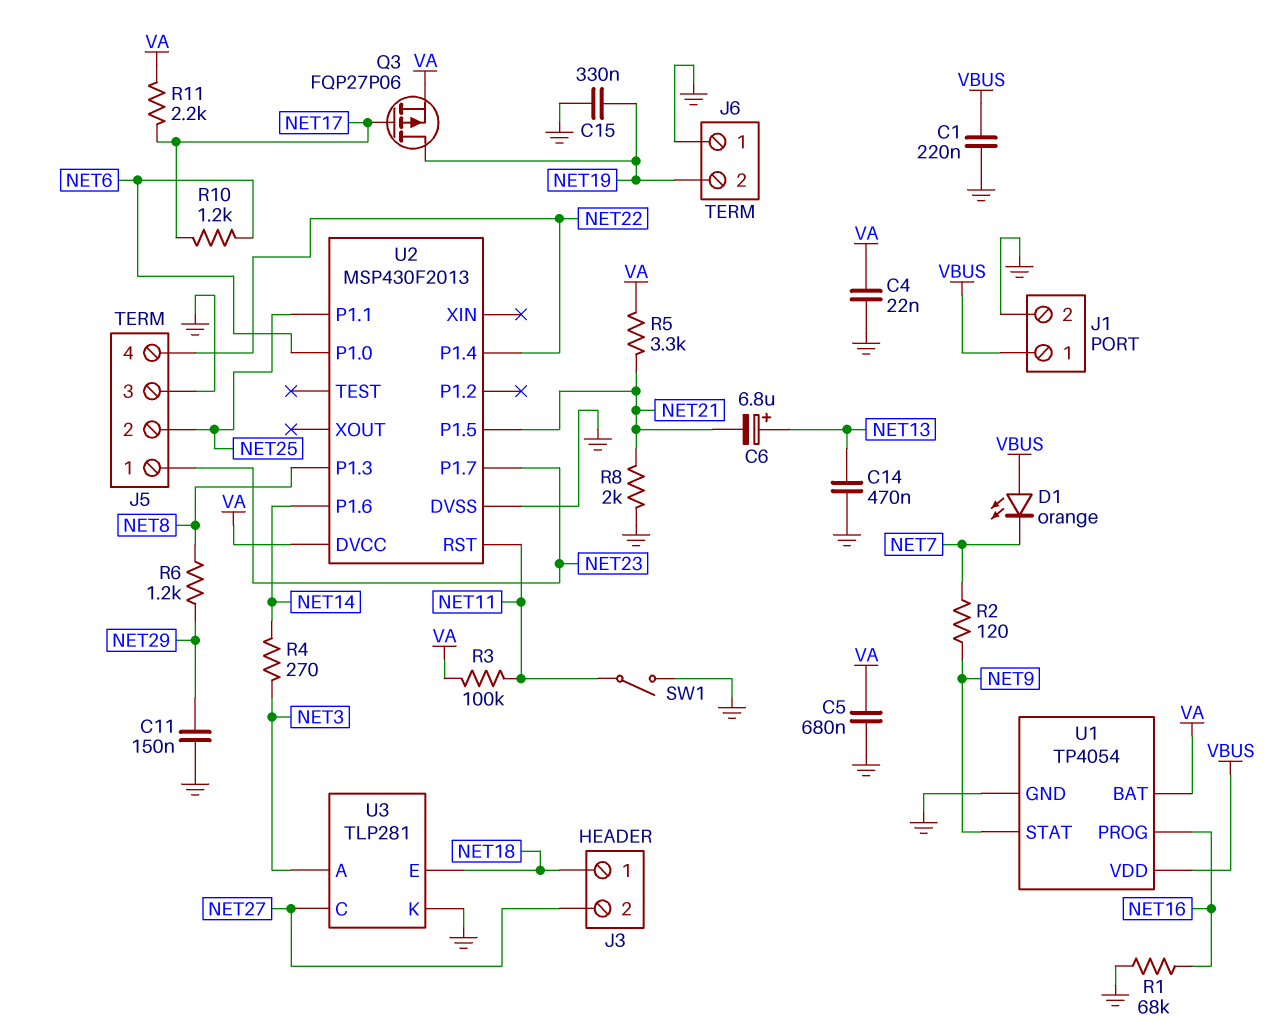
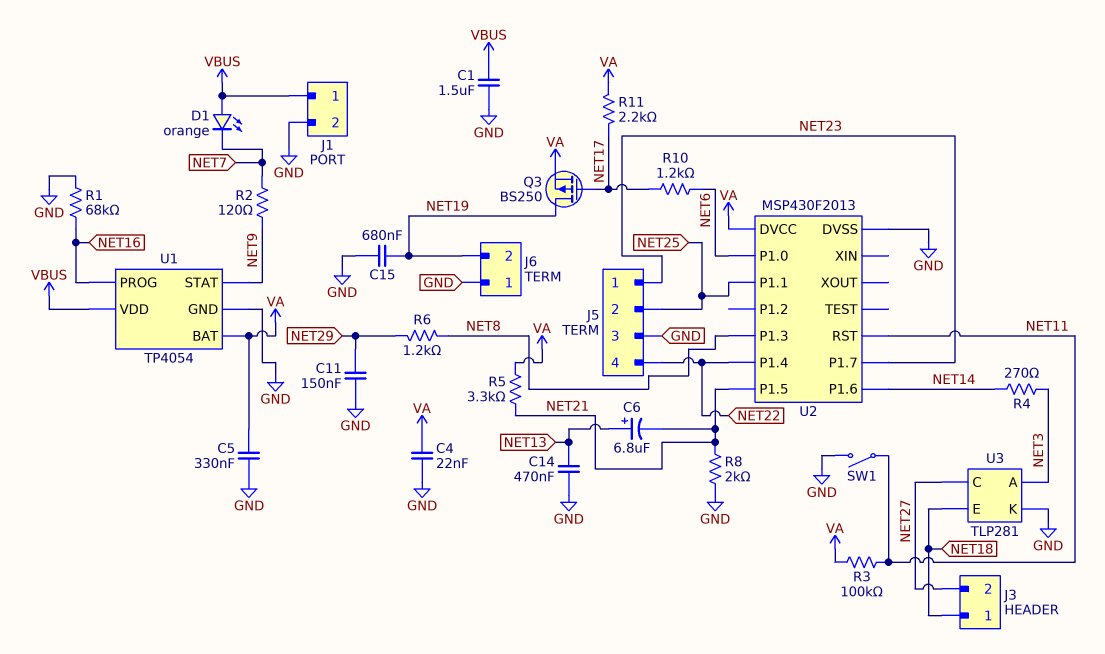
C1: 220nF (GND, VBUS) -> 1.5uF (GND, VBUS)
C5: 680nF (GND, VA) -> 330nF (GND, VA)
C15: 330nF (GND, NET19) -> 680nF (GND, NET19)
Q3: PMOS FQP27P06 (G NET17, D NET19, S VA) -> PMOS BS250 (G NET17, D NET19, S VA)

